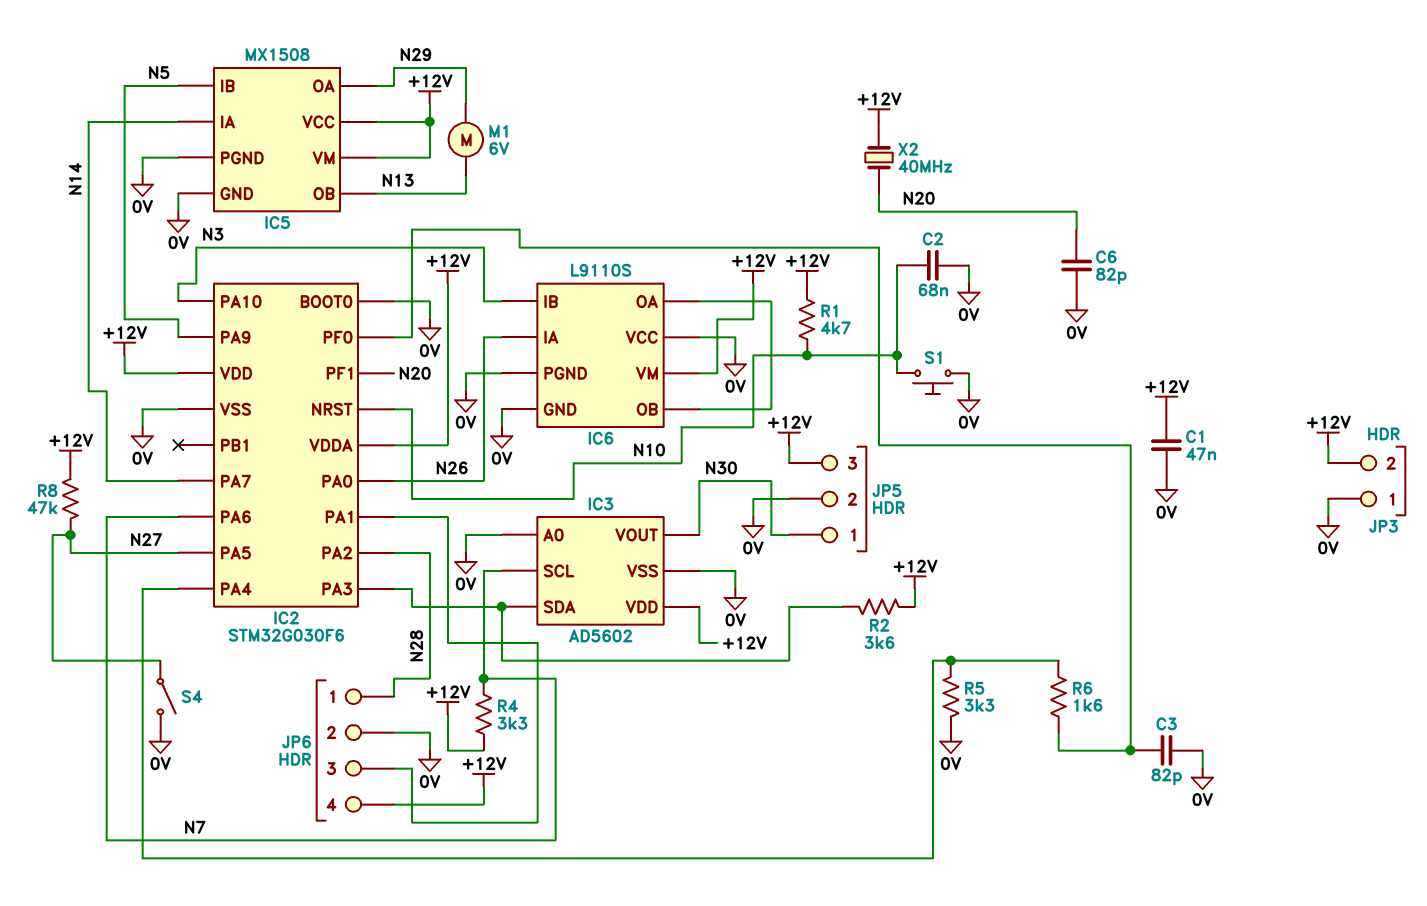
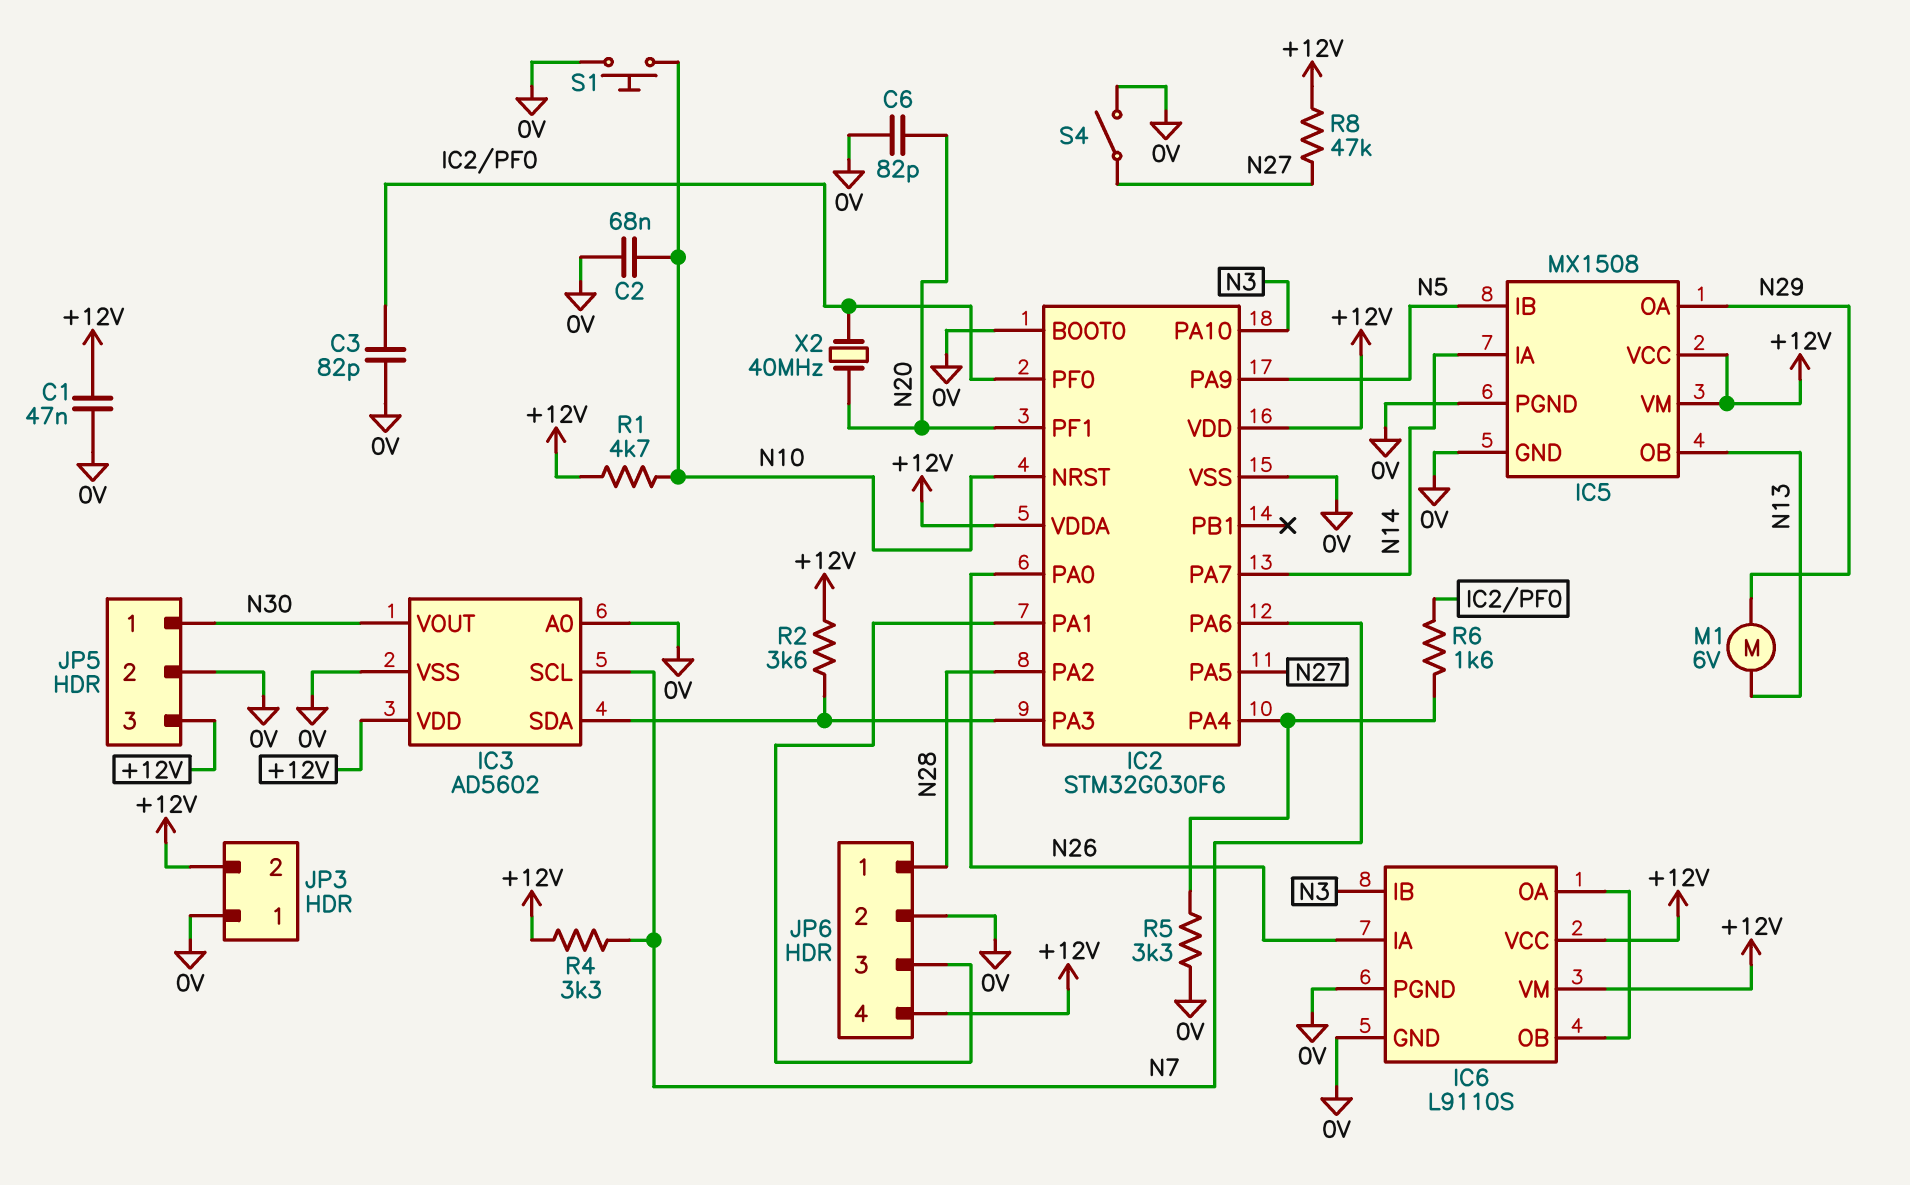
IC6 pin VCC: 0V -> +12V
X2: 40MHz (+12V, N20) -> 40MHz (IC2/PF0, N20)

